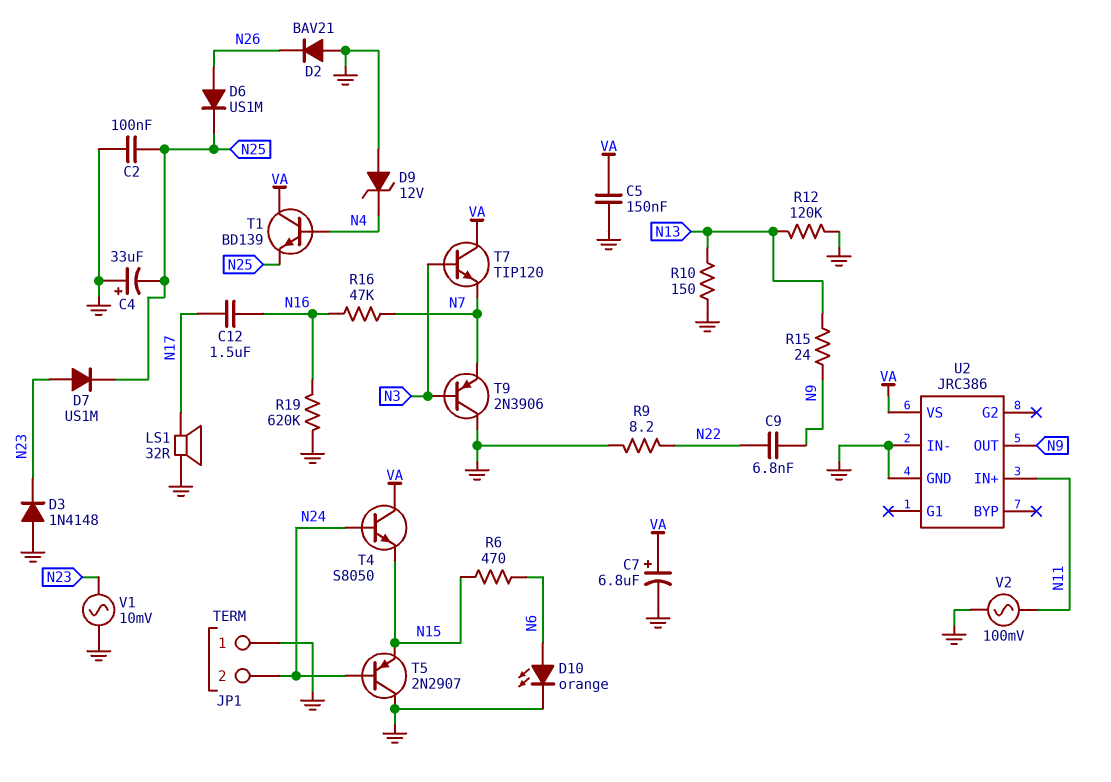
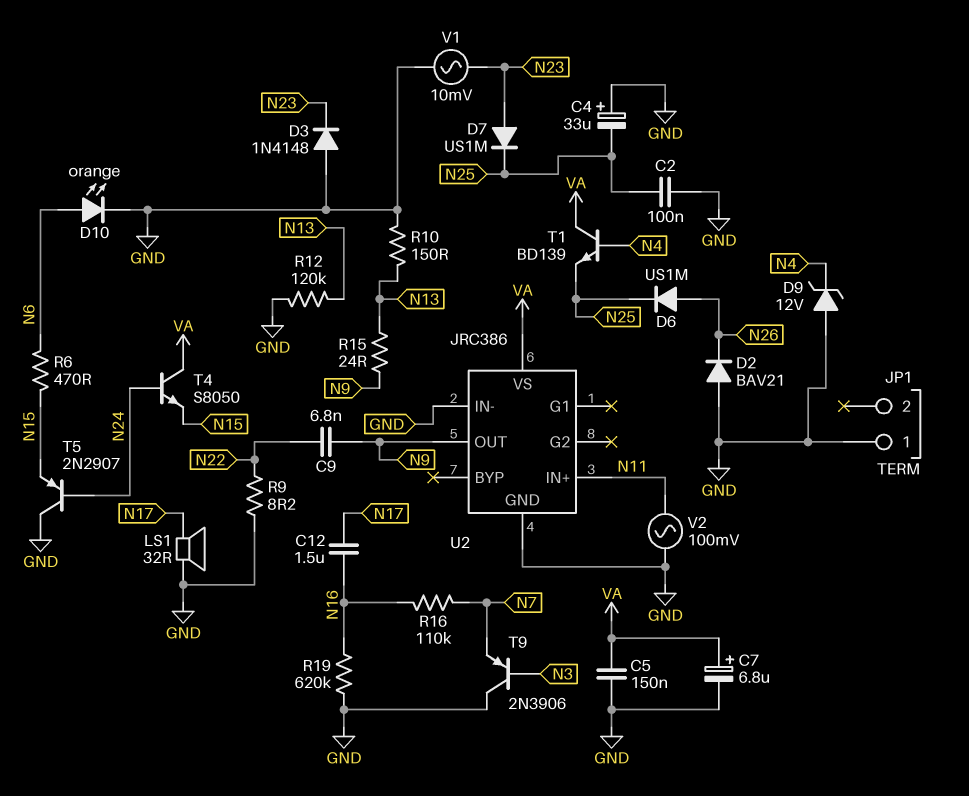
JP1 pin 2: N24 -> none
R16: 47k (N7, N16) -> 110k (N7, N16)
T7: NPN TIP120 (B N3, C VA, E N7) -> none

